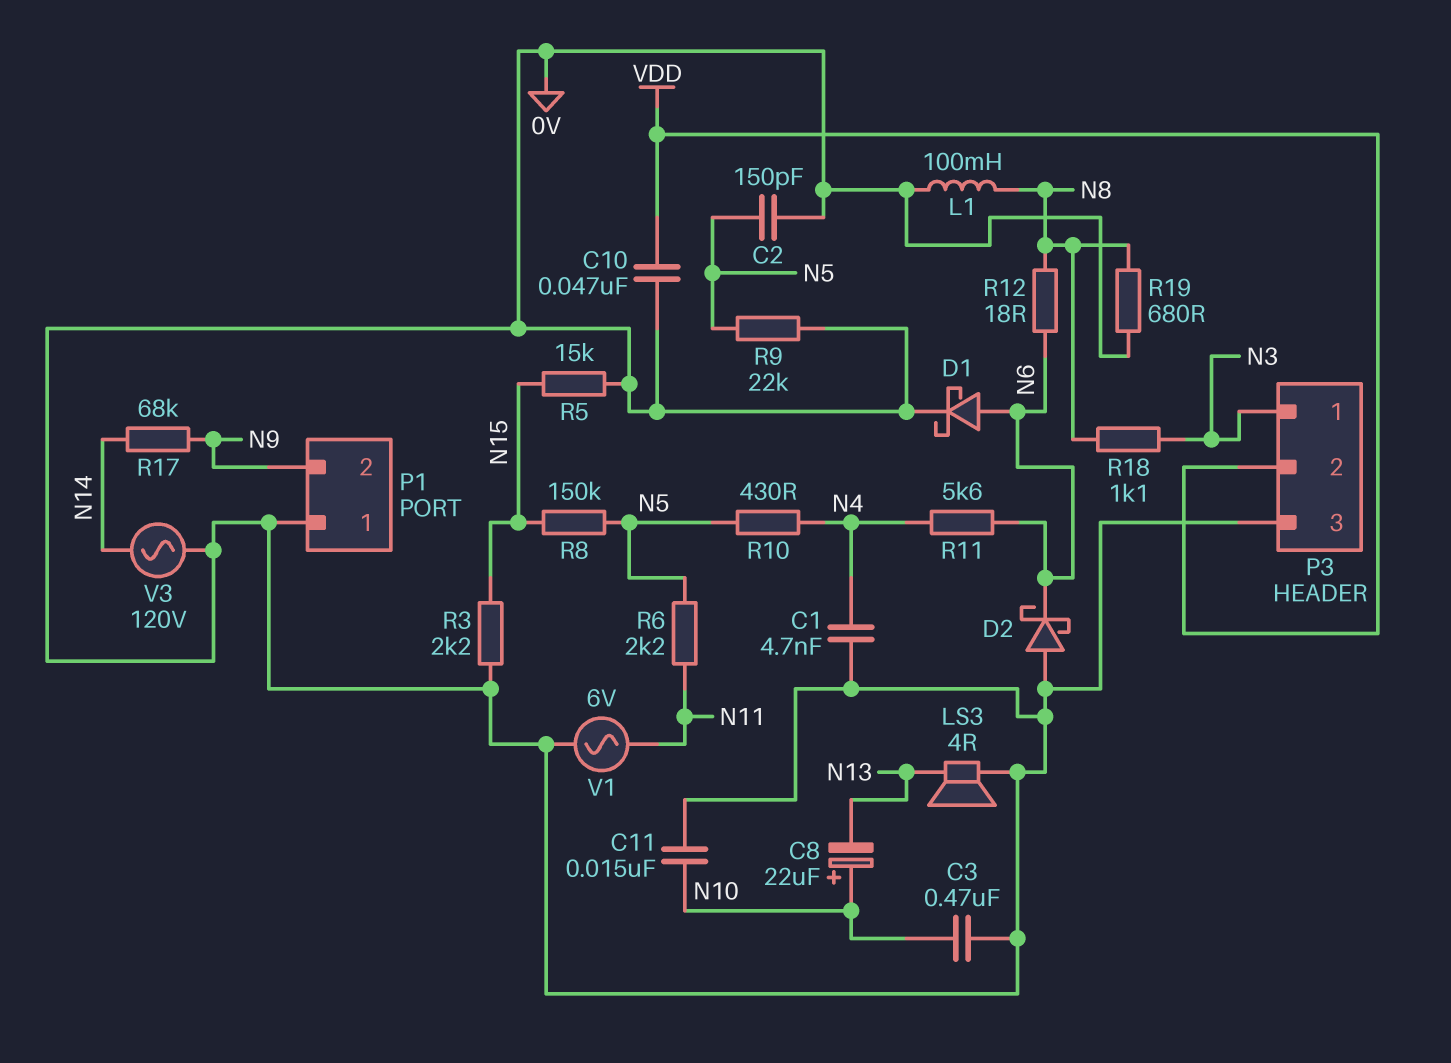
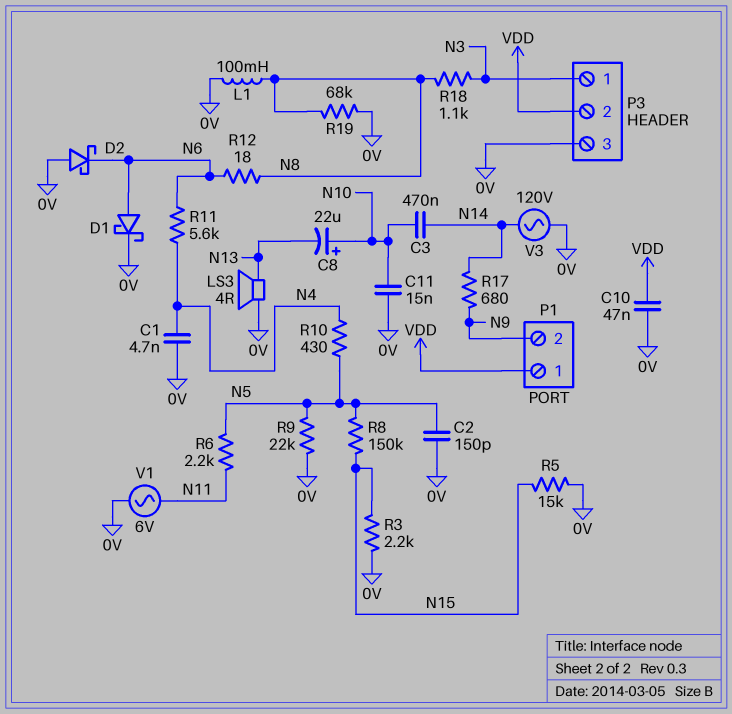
C3: 470nF (0V, N10) -> 470nF (N10, N14)
P1 pin 1: 0V -> VDD
R17: 68k (N9, N14) -> 680 (N9, N14)
R19: 680 (0V, N8) -> 68k (0V, N8)

